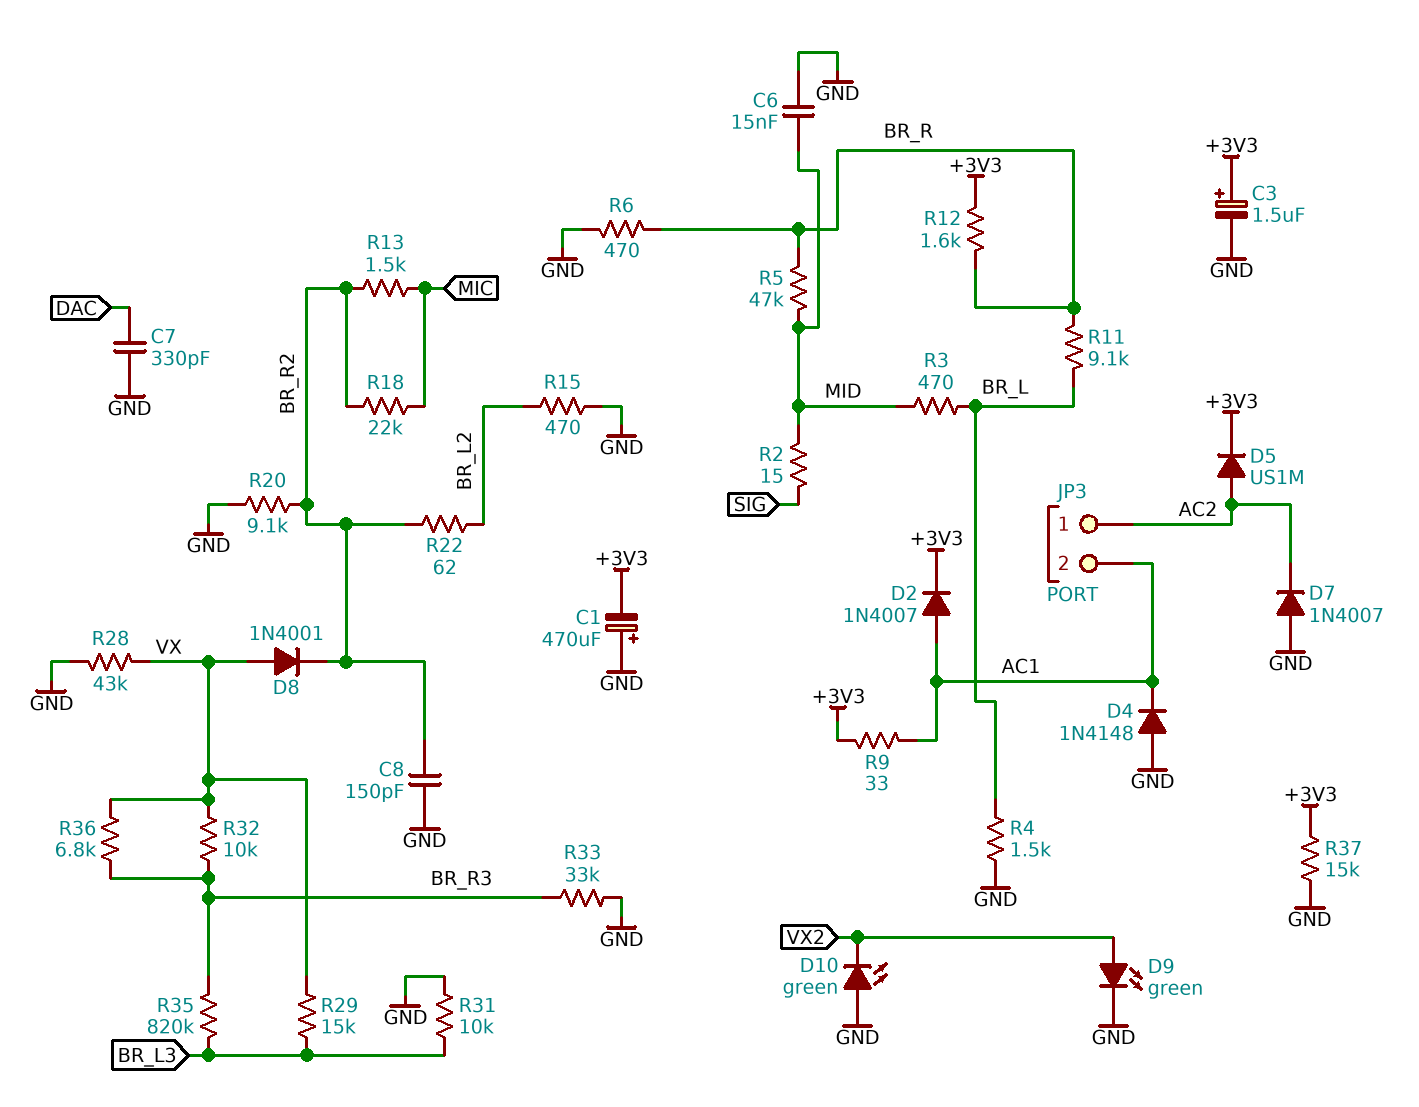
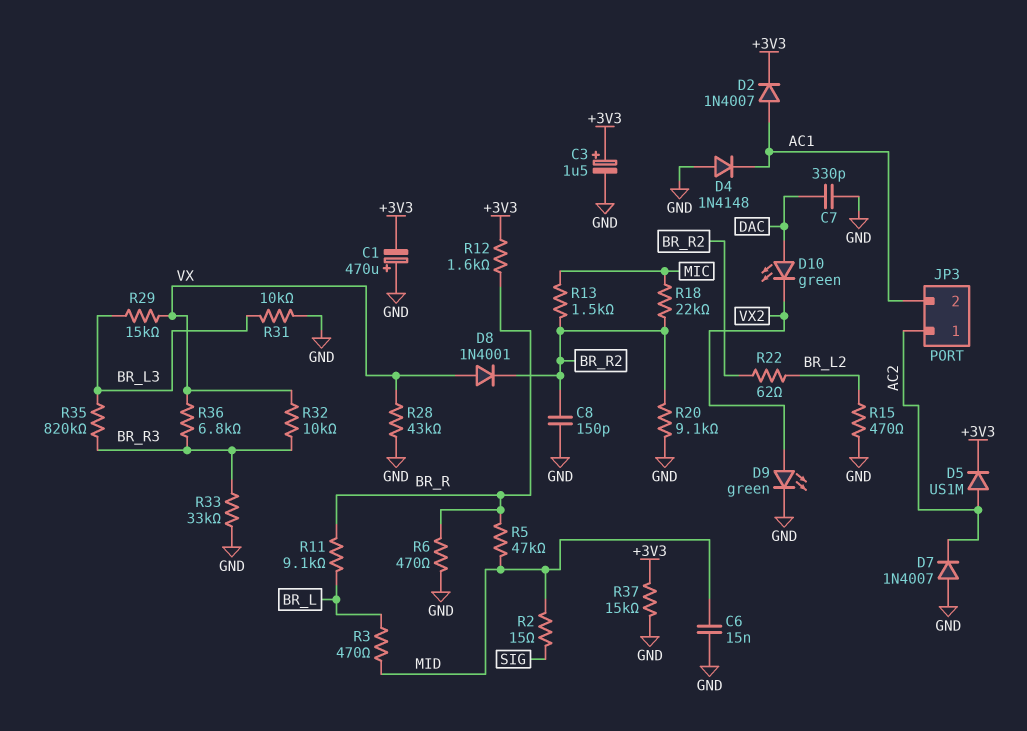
D10: LED green (A GND, K VX2) -> LED green (A DAC, K VX2)
R4: 1.5k (BR_L, GND) -> none
R9: 33 (+3V3, AC1) -> none

